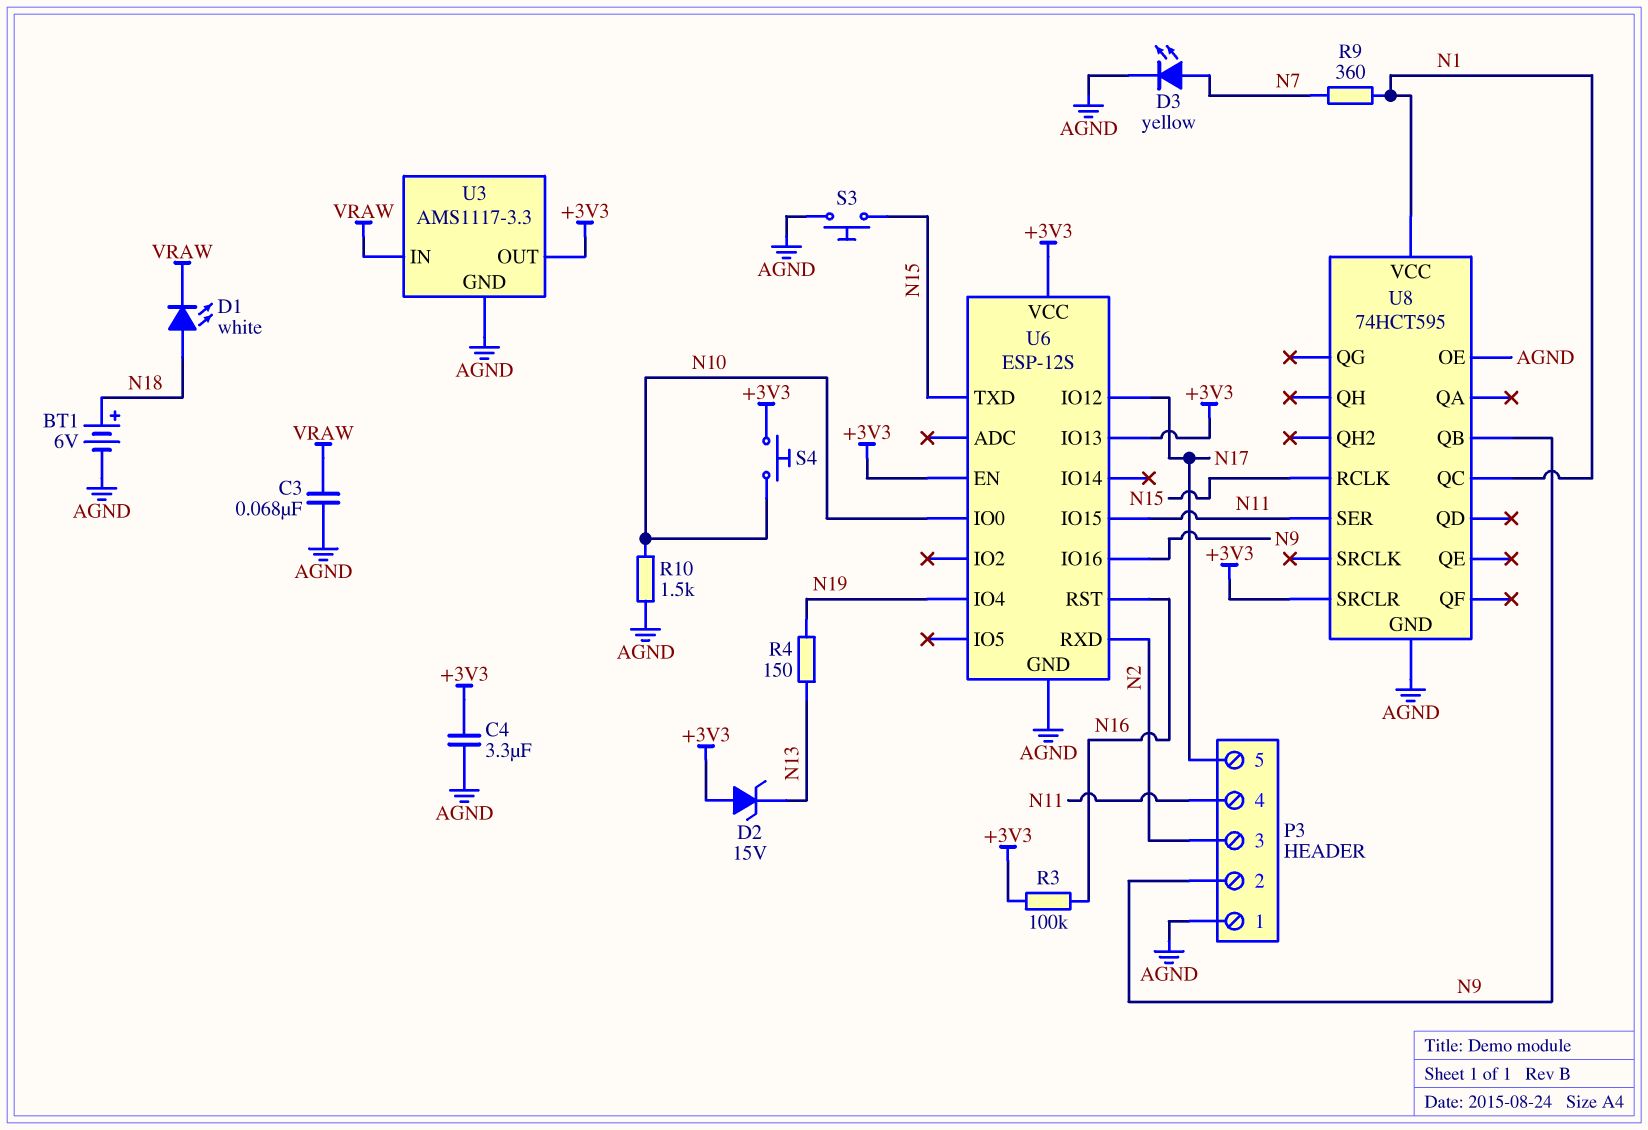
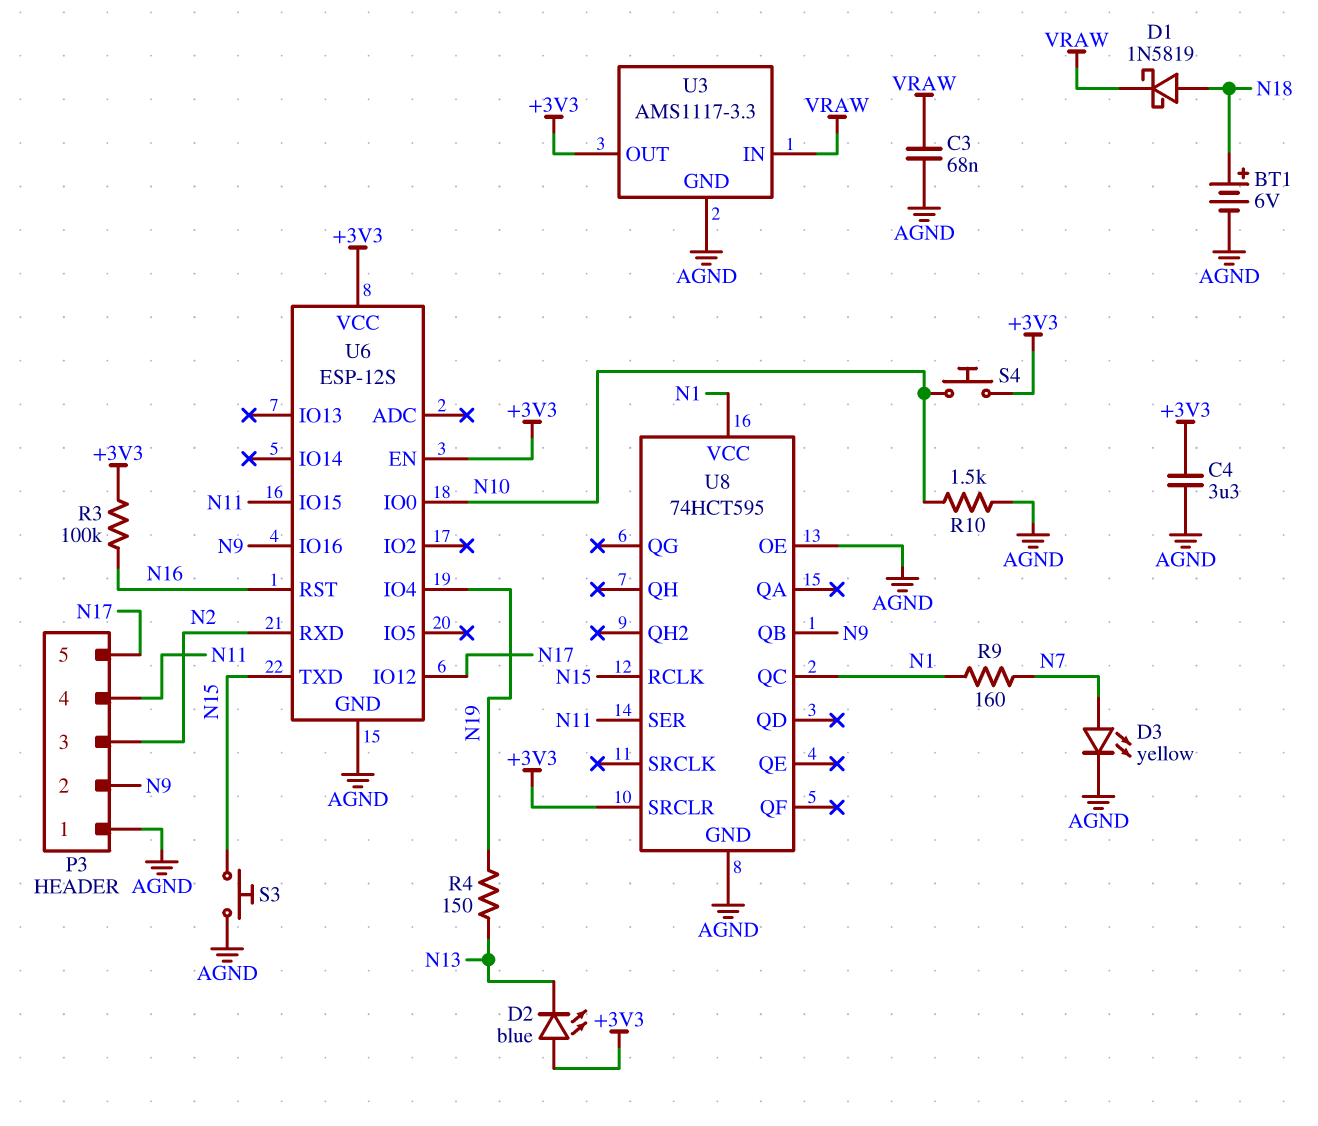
D1: LED white (A N18, K VRAW) -> schottky 1N5819 (A N18, K VRAW)
D2: zener 15V (A +3V3, K N13) -> LED blue (A +3V3, K N13)
R9: 360 (N1, N7) -> 160 (N1, N7)
U6 pin IO13: +3V3 -> none

